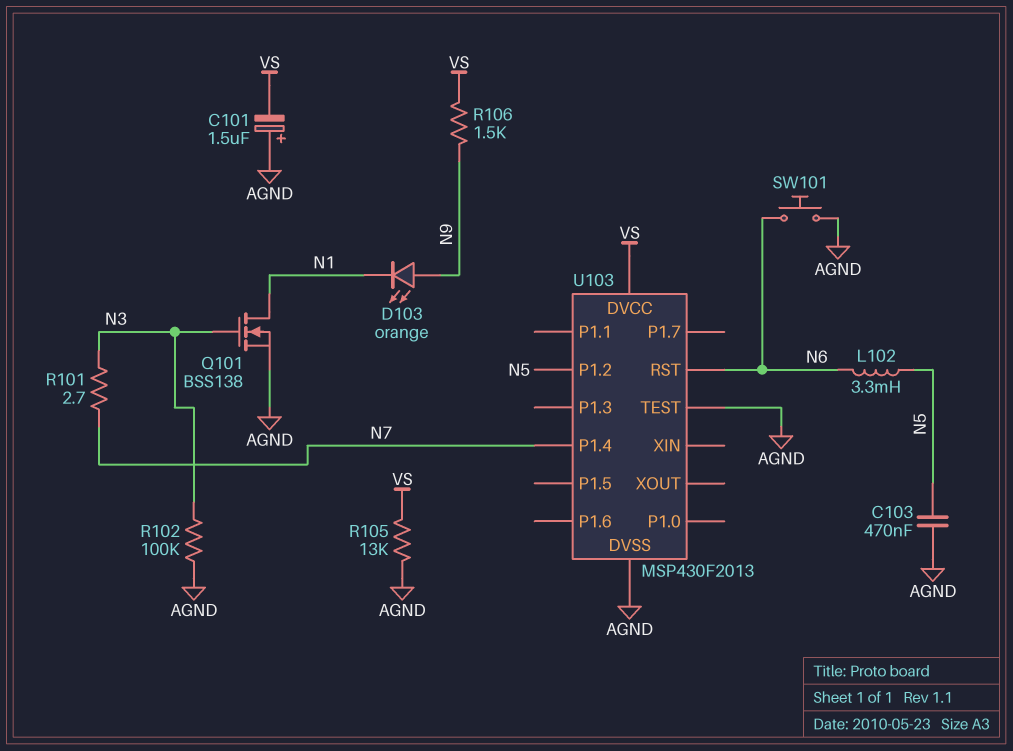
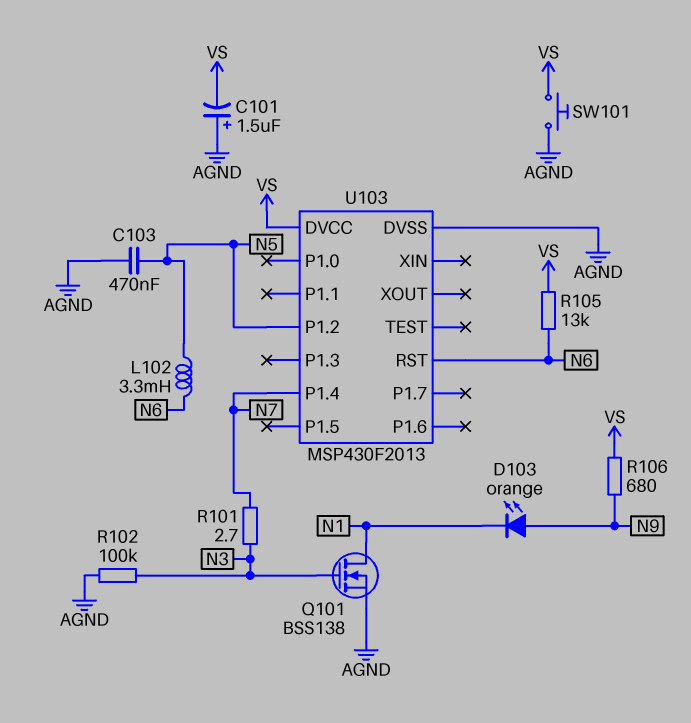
R105: 13k (AGND, VS) -> 13k (N6, VS)
R106: 1.5k (N9, VS) -> 680 (N9, VS)
SW101: button (AGND, N6) -> button (AGND, VS)
U103 pin TEST: AGND -> none

